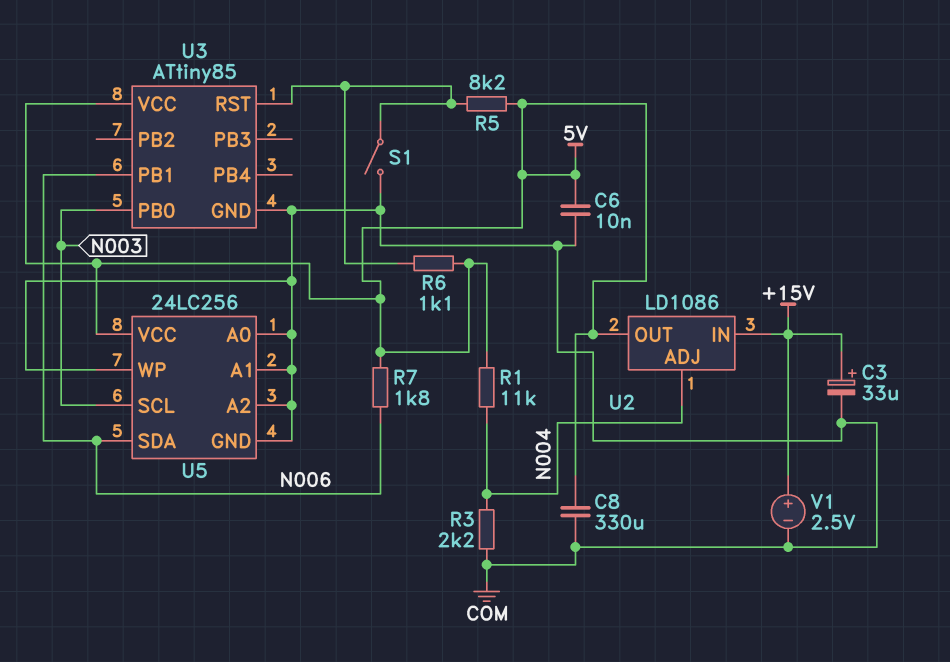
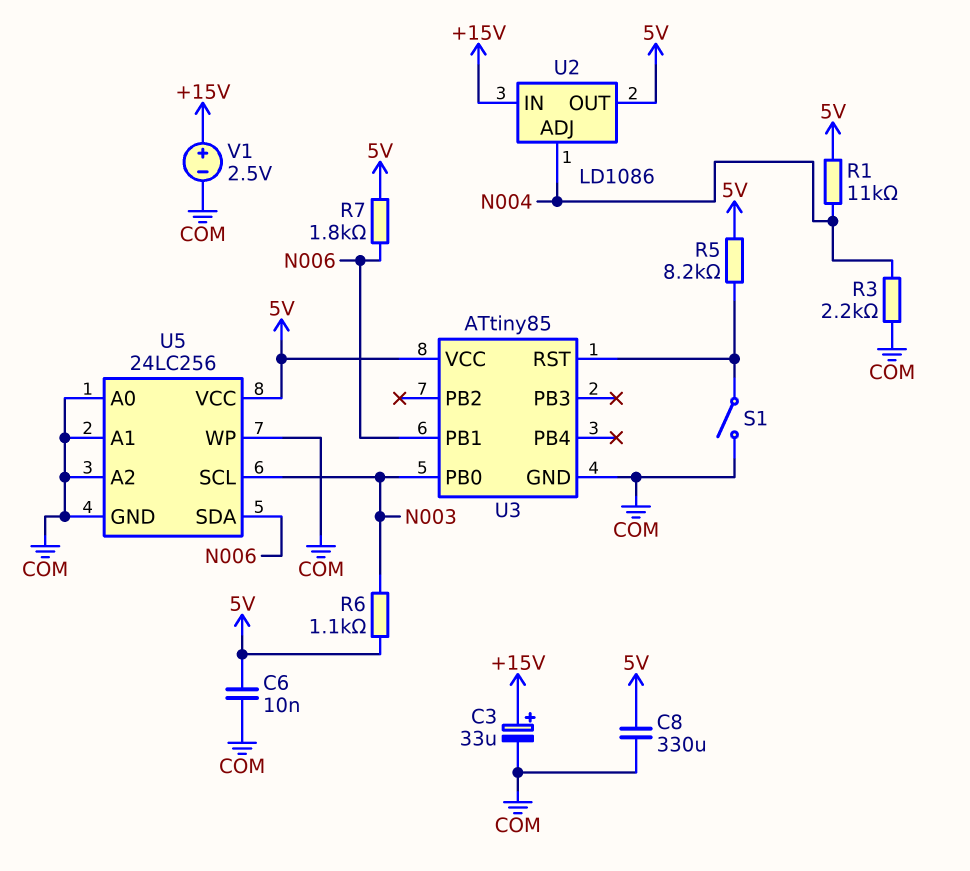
R6: 1.1k (5V, U3/RST) -> 1.1k (5V, N003)

